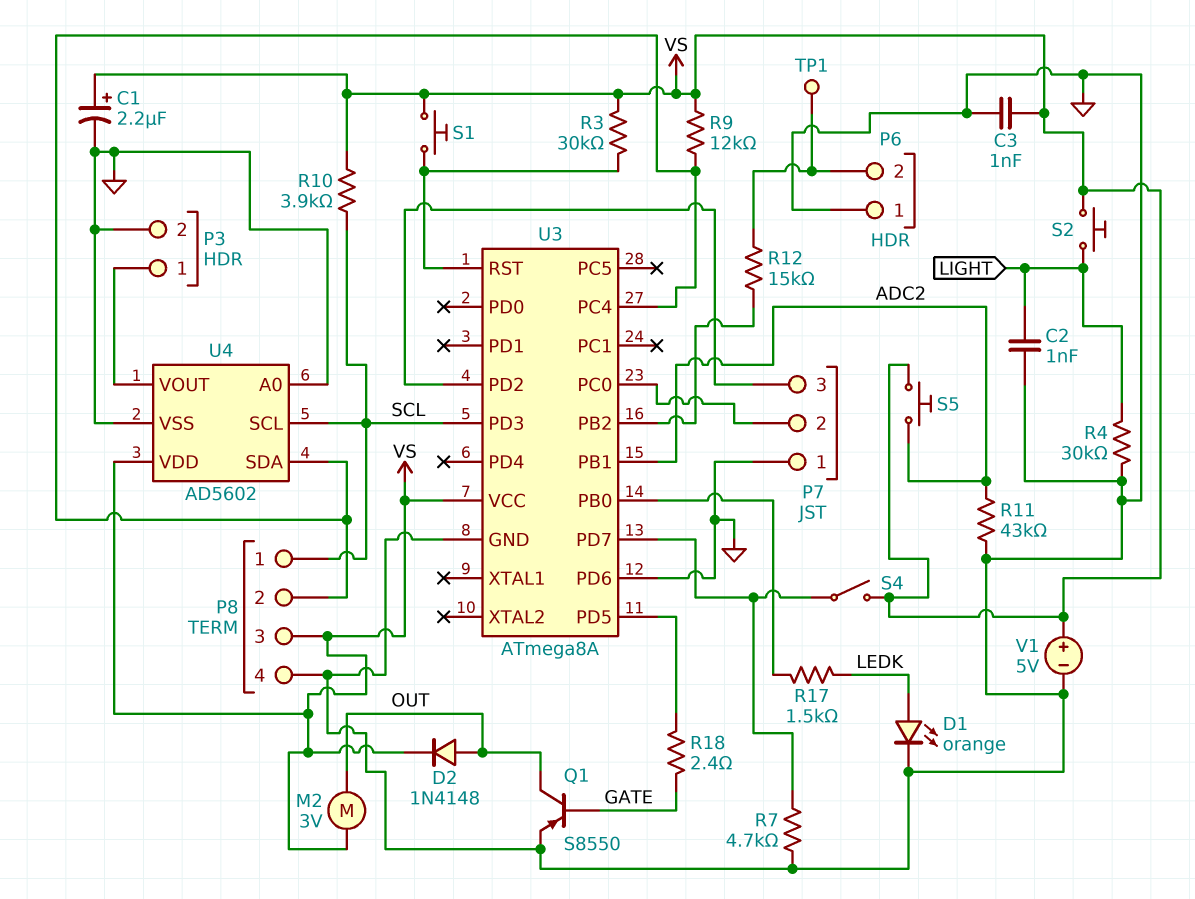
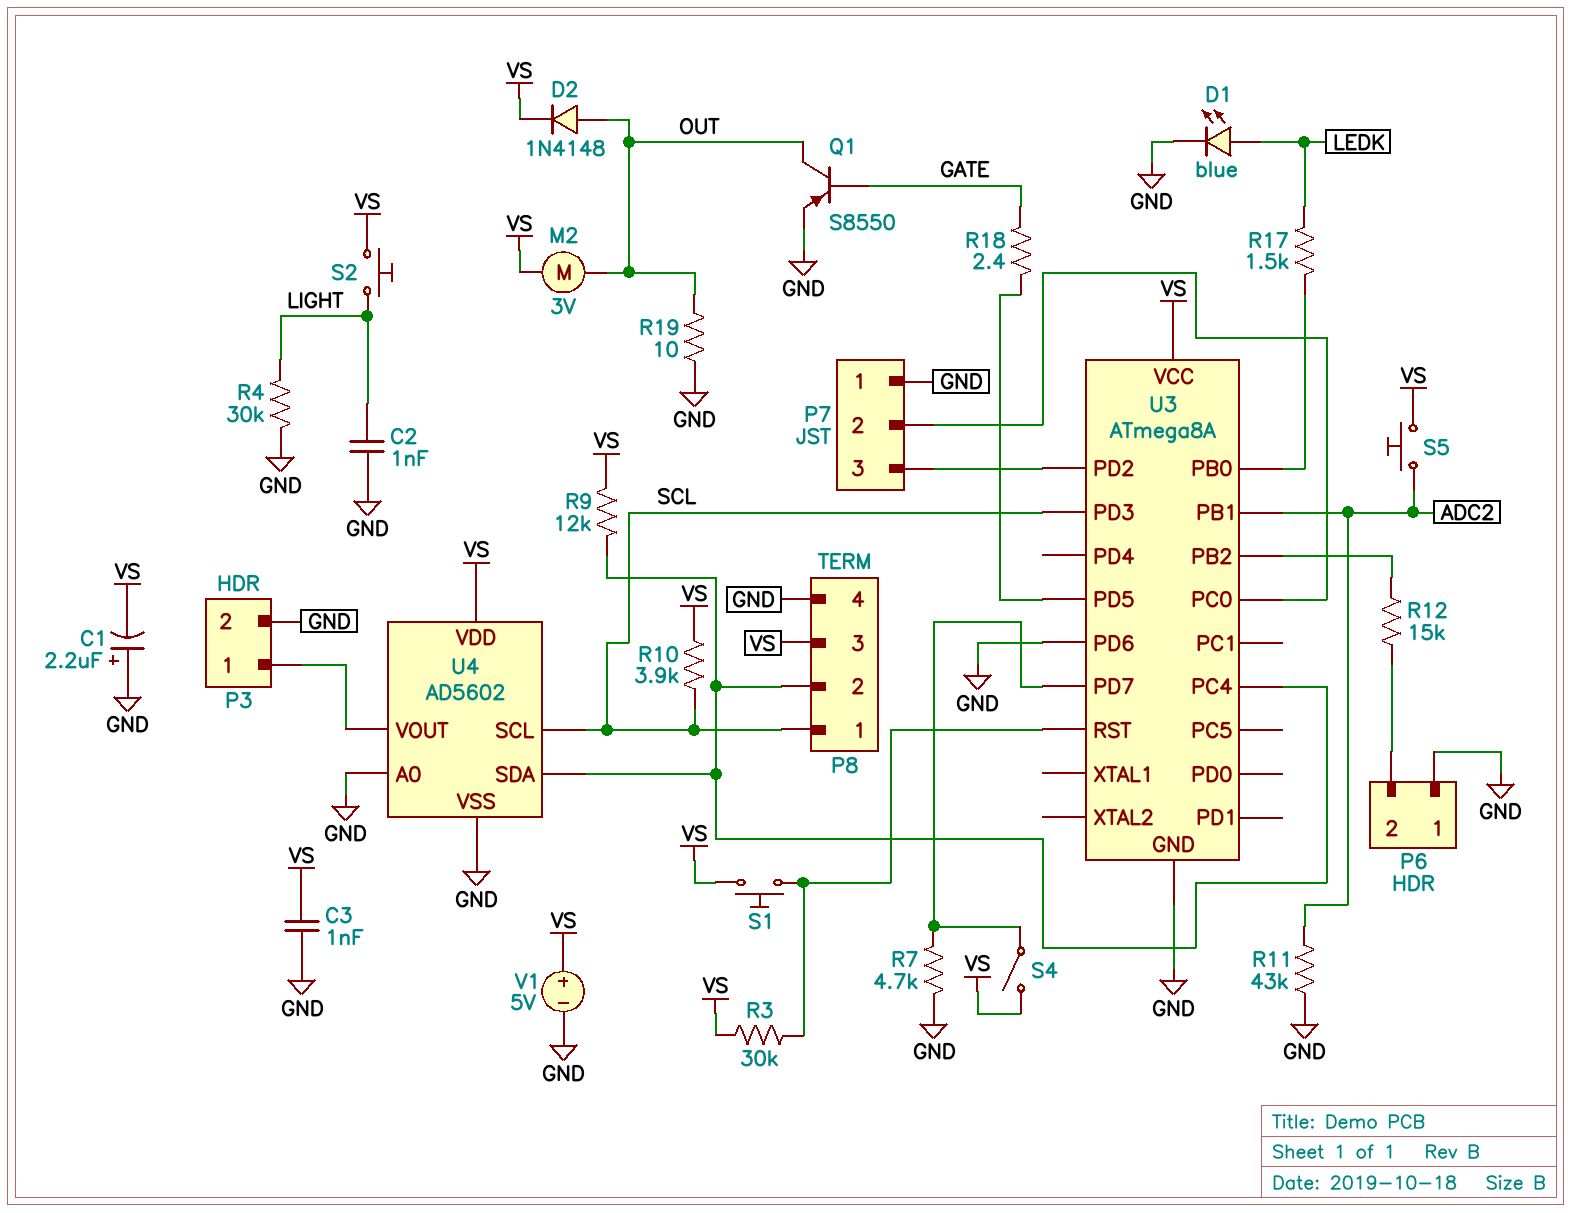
C1: 2.2uF (plus VS, minus GND) -> 2.2uF (plus GND, minus VS)
D1: LED orange (A LEDK, K GND) -> LED blue (A LEDK, K GND)
R19: none -> 10 (GND, OUT)
TP1: test point (P6/2) -> none

